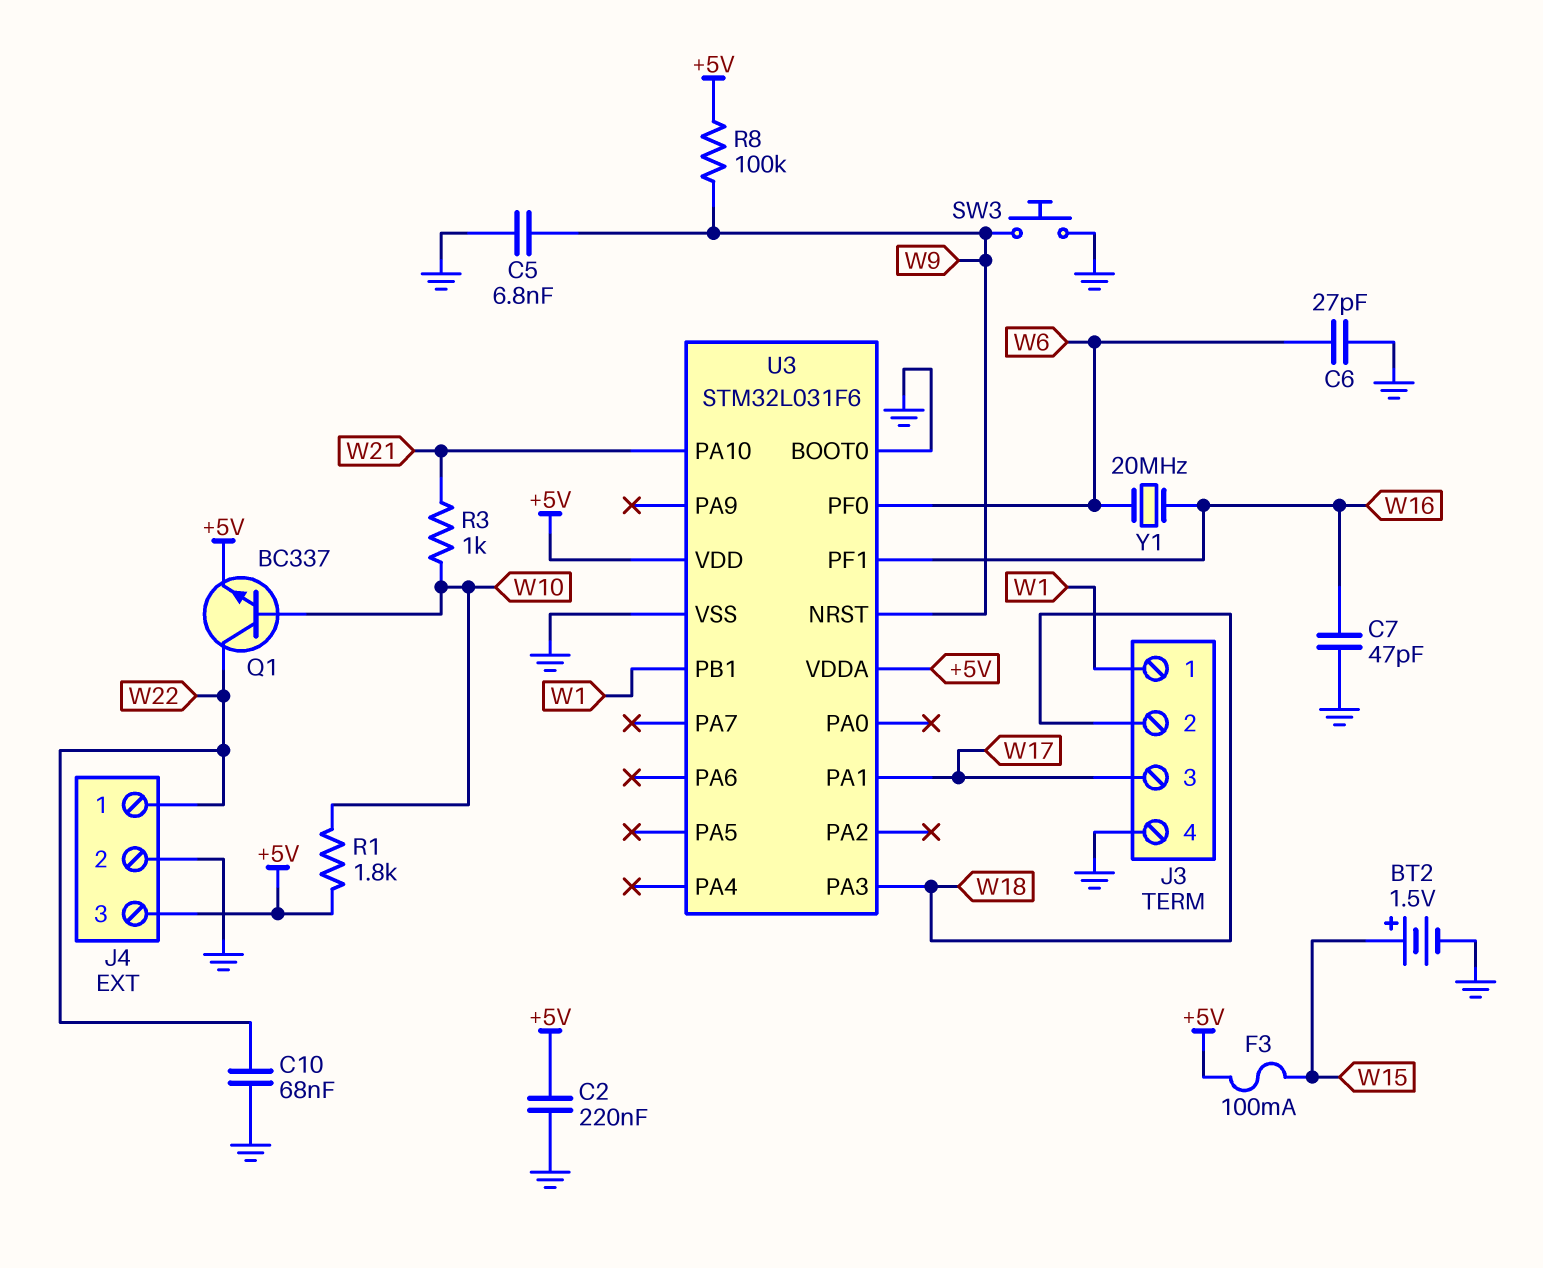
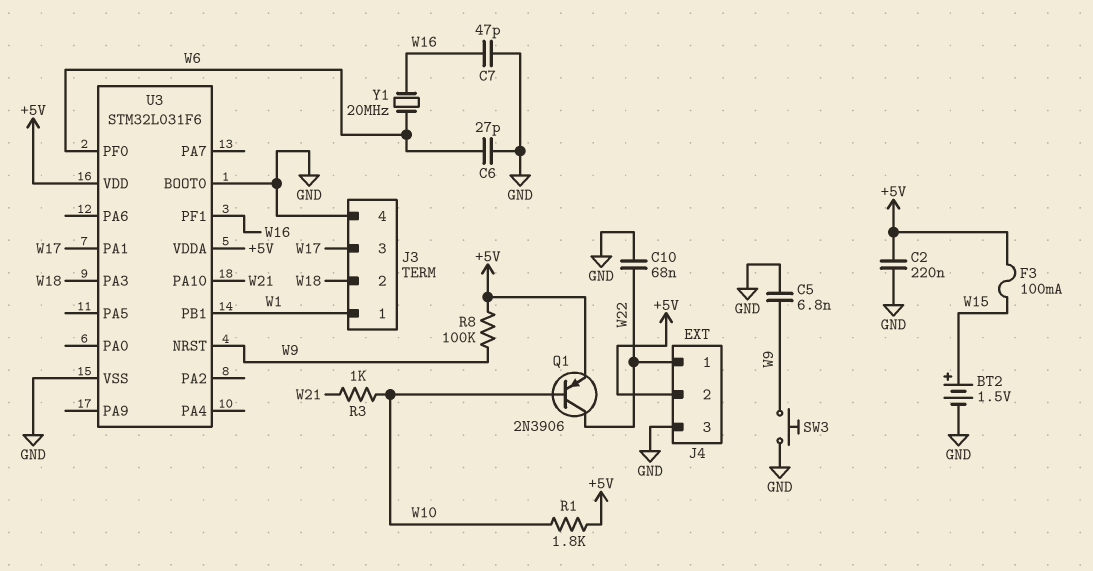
J4 pin 2: GND -> +5V
J4 pin 3: +5V -> GND
Q1: NPN BC337 (B W10, C W22, E +5V) -> PNP 2N3906 (B W10, C W22, E +5V)

